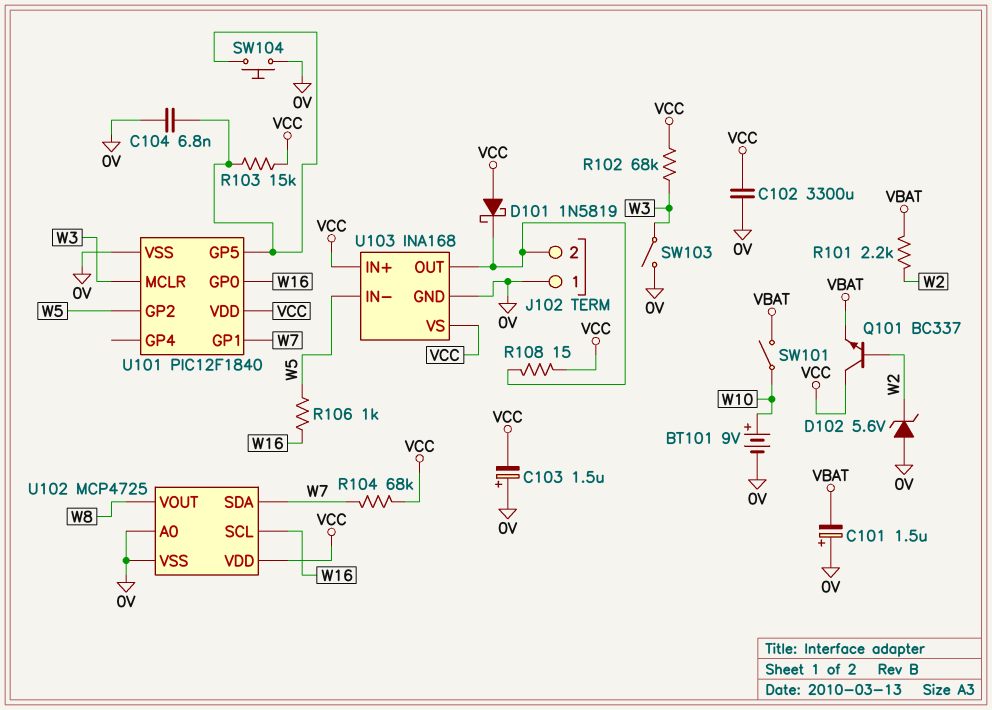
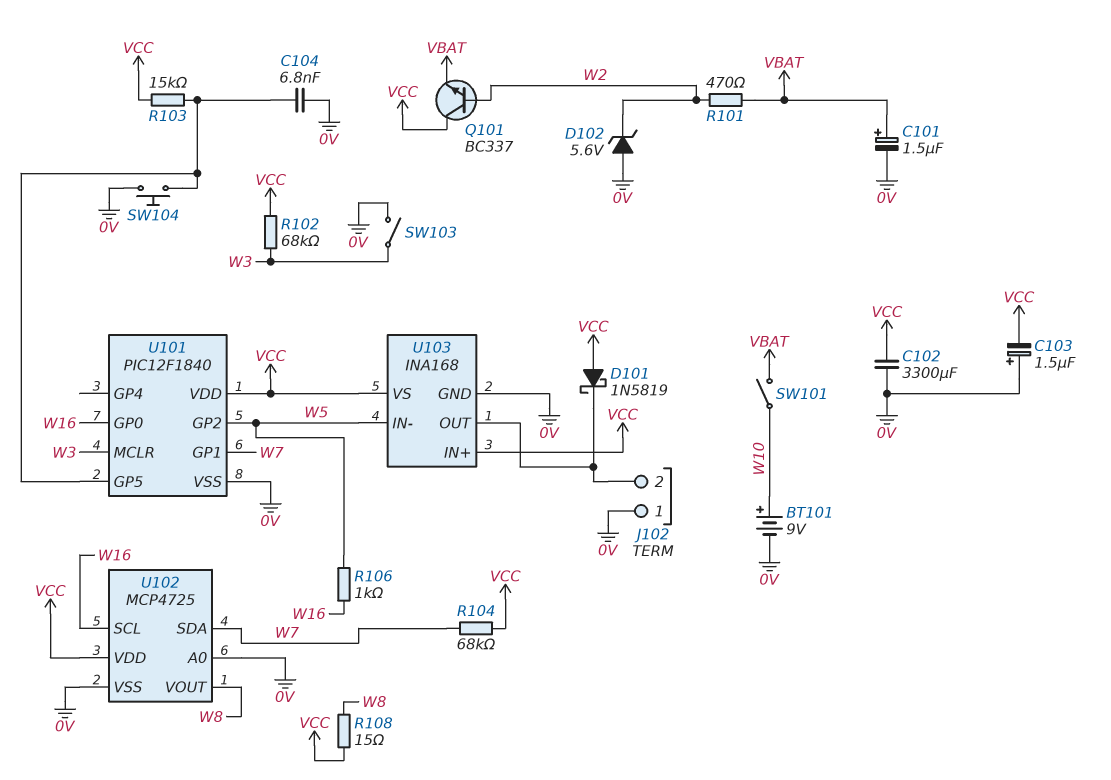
C101: 1.5uF (plus 0V, minus VBAT) -> 1.5uF (plus VBAT, minus 0V)
R101: 2.2k (VBAT, W2) -> 470 (VBAT, W2)
R108: 15 (J102/2, VCC) -> 15 (VCC, W8)

